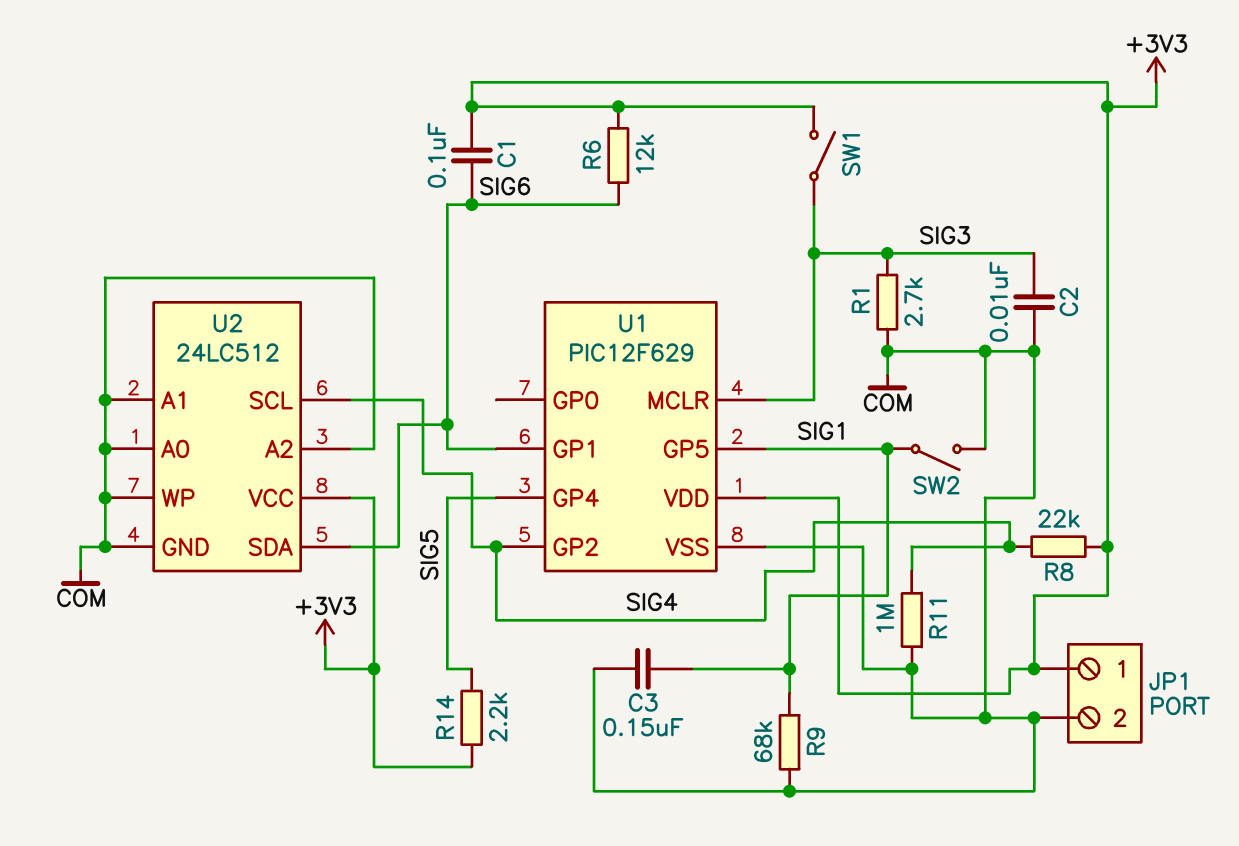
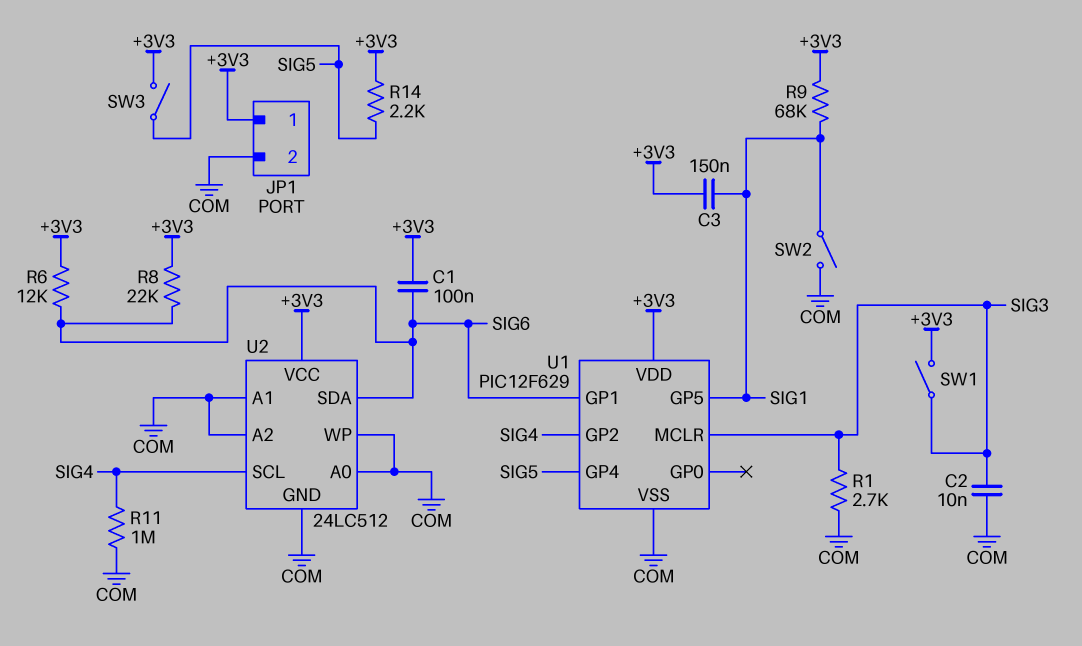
C3: 150nF (COM, SIG1) -> 150nF (+3V3, SIG1)
R8: 22k (+3V3, SIG4) -> 22k (+3V3, SIG6)
R9: 68k (COM, SIG1) -> 68k (+3V3, SIG1)
SW3: none -> switch (+3V3, SIG5)

